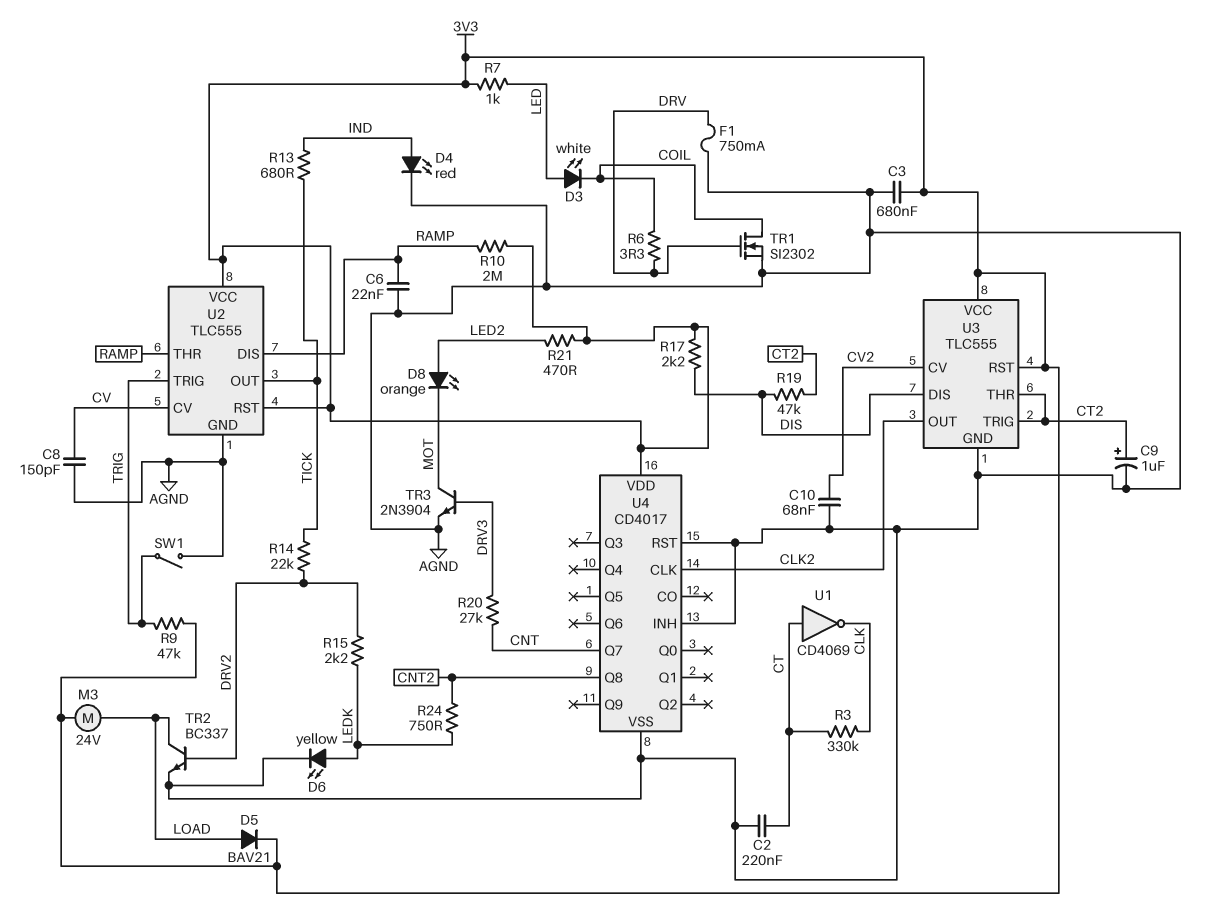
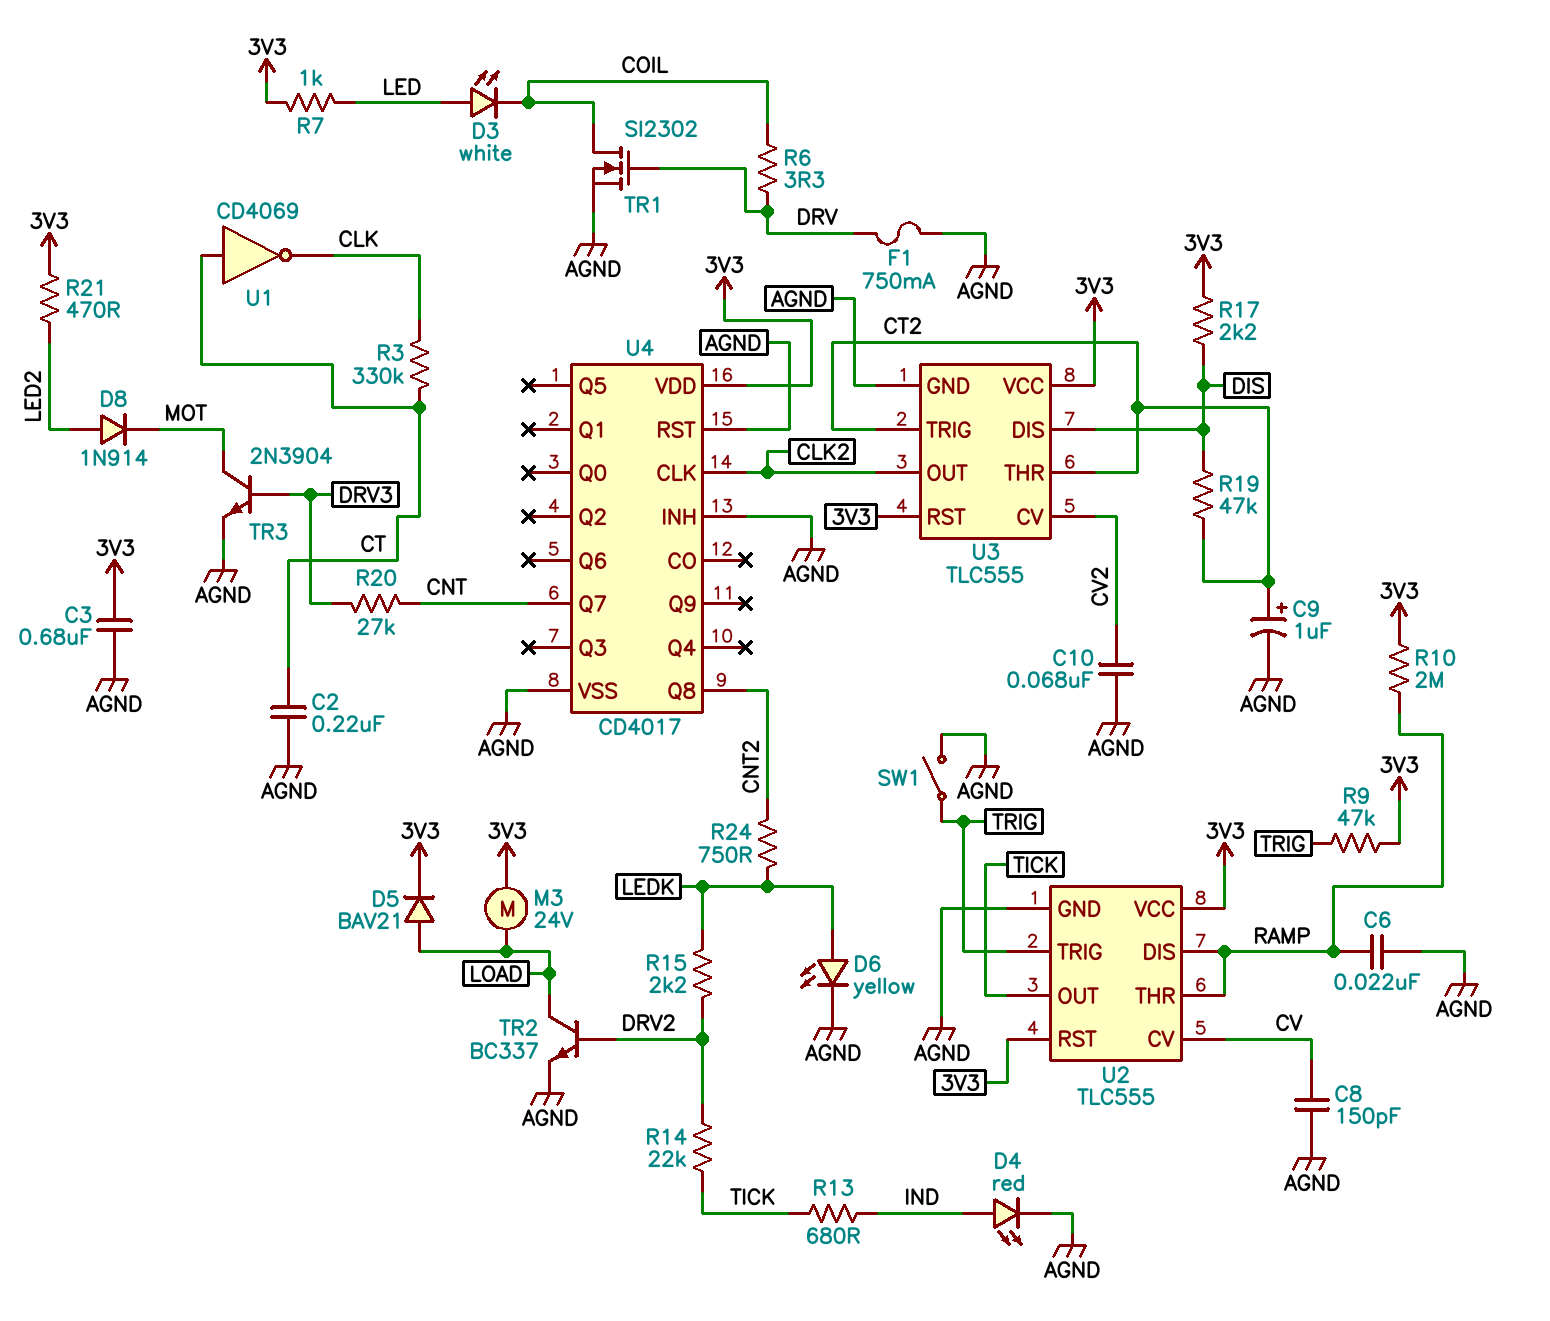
D8: LED orange (A LED2, K MOT) -> diode 1N914 (A LED2, K MOT)

